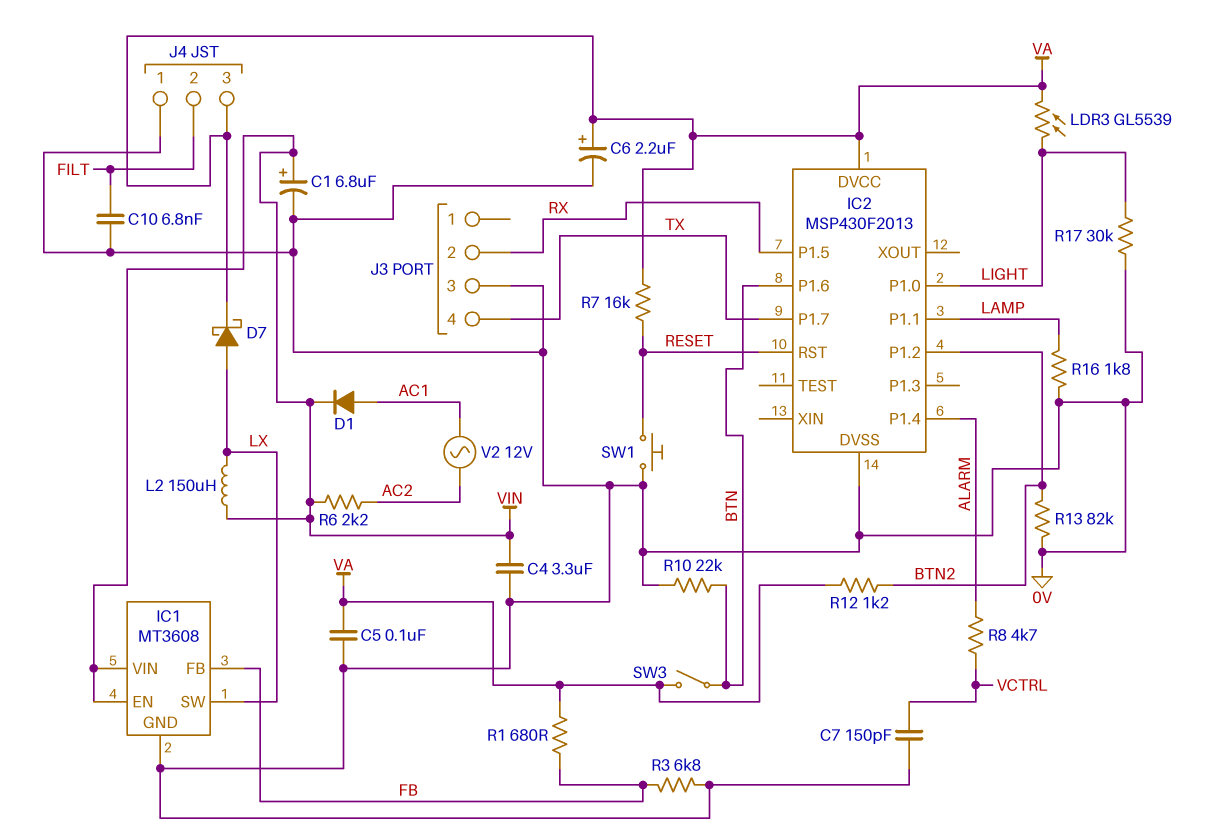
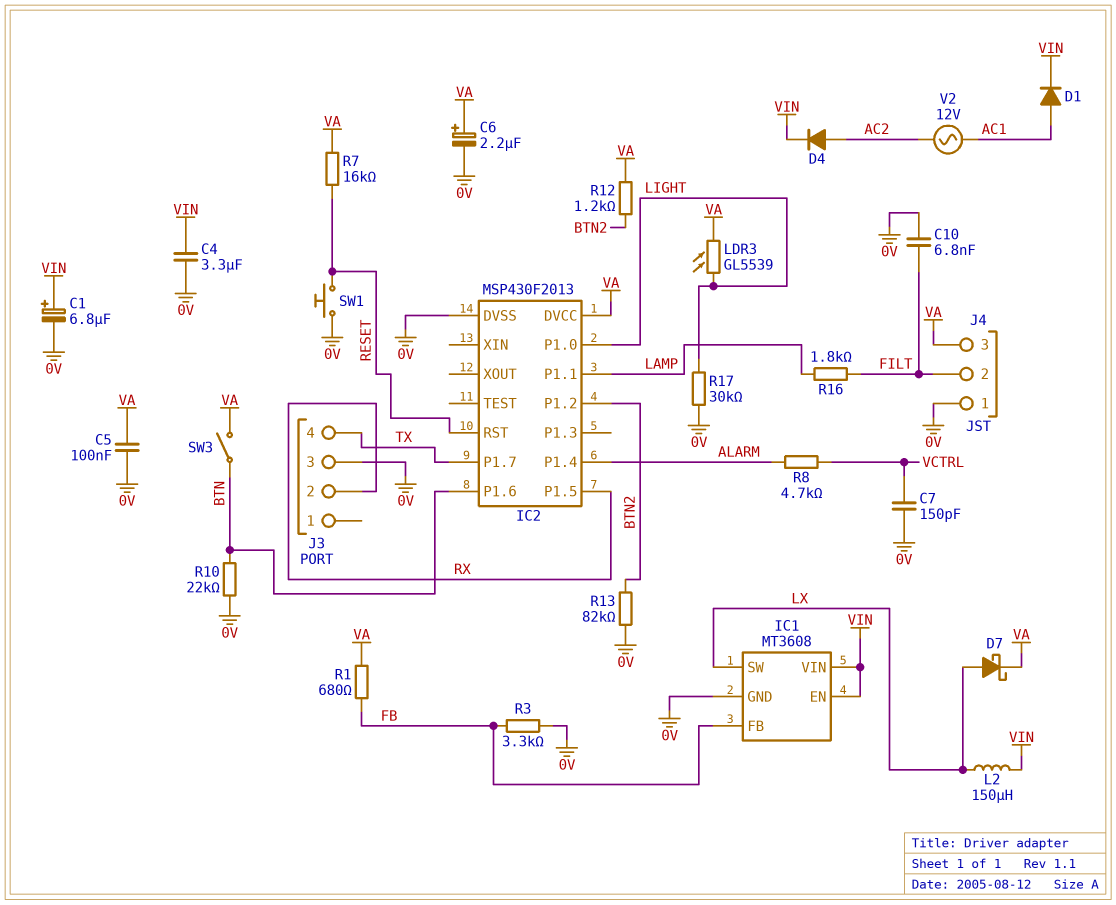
D4: none -> diode (A AC2, K VIN)
R3: 6.8k (0V, FB) -> 3.3k (0V, FB)
R6: 2.2k (AC2, VIN) -> none
R16: 1.8k (0V, LAMP) -> 1.8k (FILT, LAMP)

